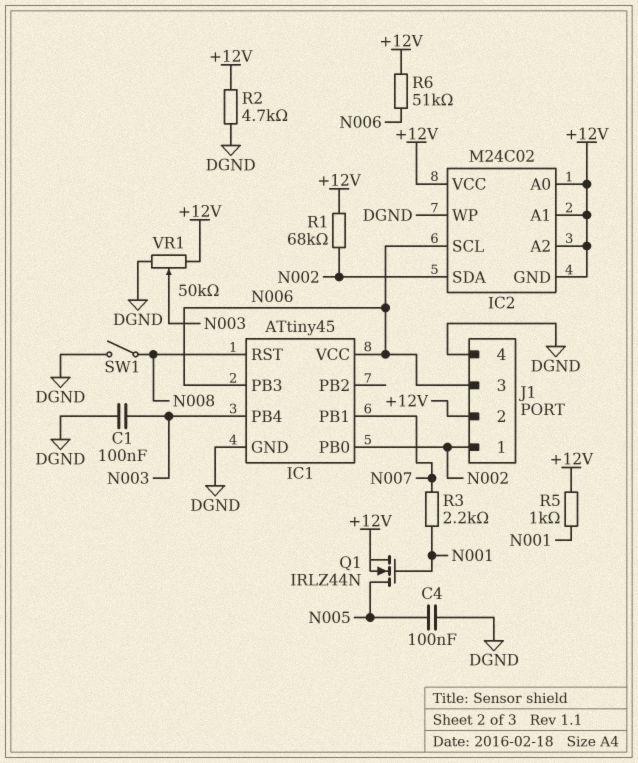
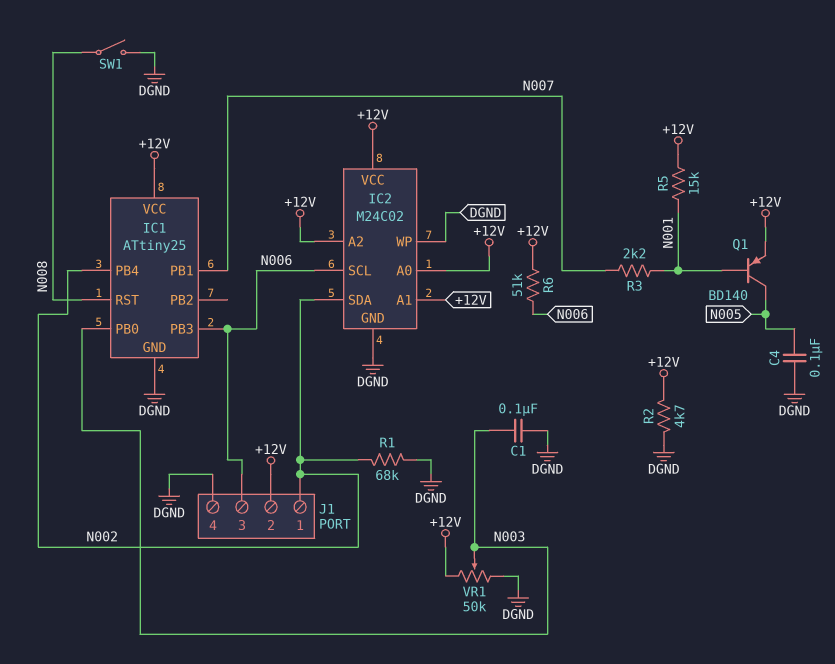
IC1: ATtiny45 -> ATtiny25
IC1 pin PB0: N002 -> N003
IC1 pin PB4: N003 -> N002
IC1 pin VCC: N006 -> +12V
IC2 pin GND: +12V -> DGND
Q1: NMOS IRLZ44N (G N001, D N005, S +12V) -> PNP BD140 (B N001, C N005, E +12V)
R1: 68k (+12V, N002) -> 68k (DGND, N002)
R5: 1k (+12V, N001) -> 15k (+12V, N001)

